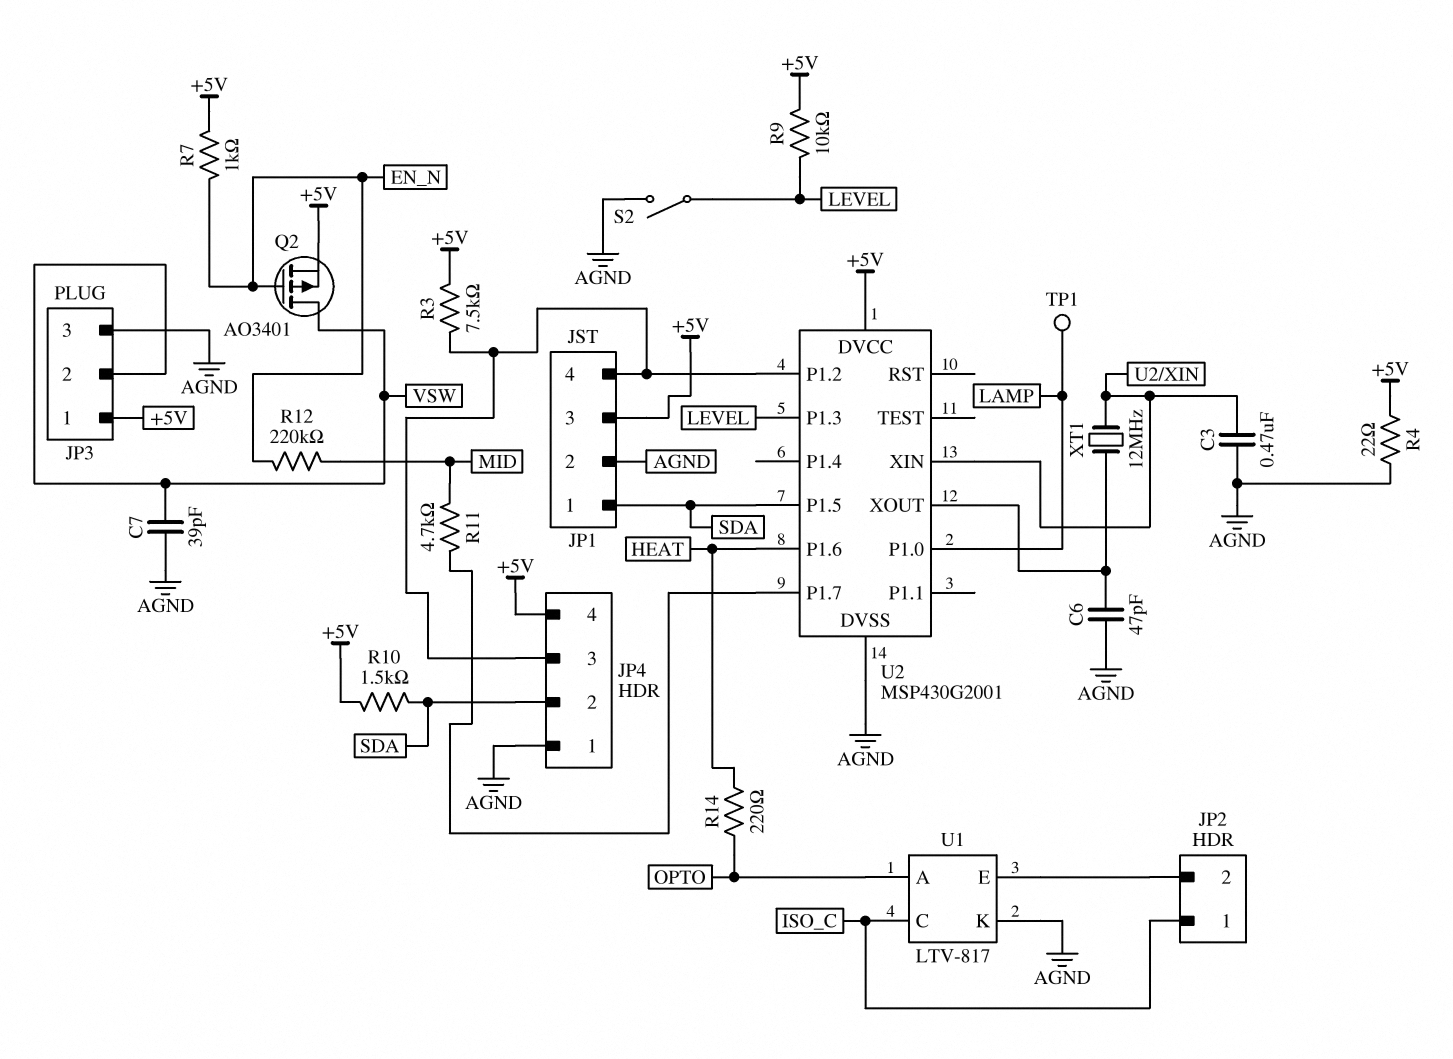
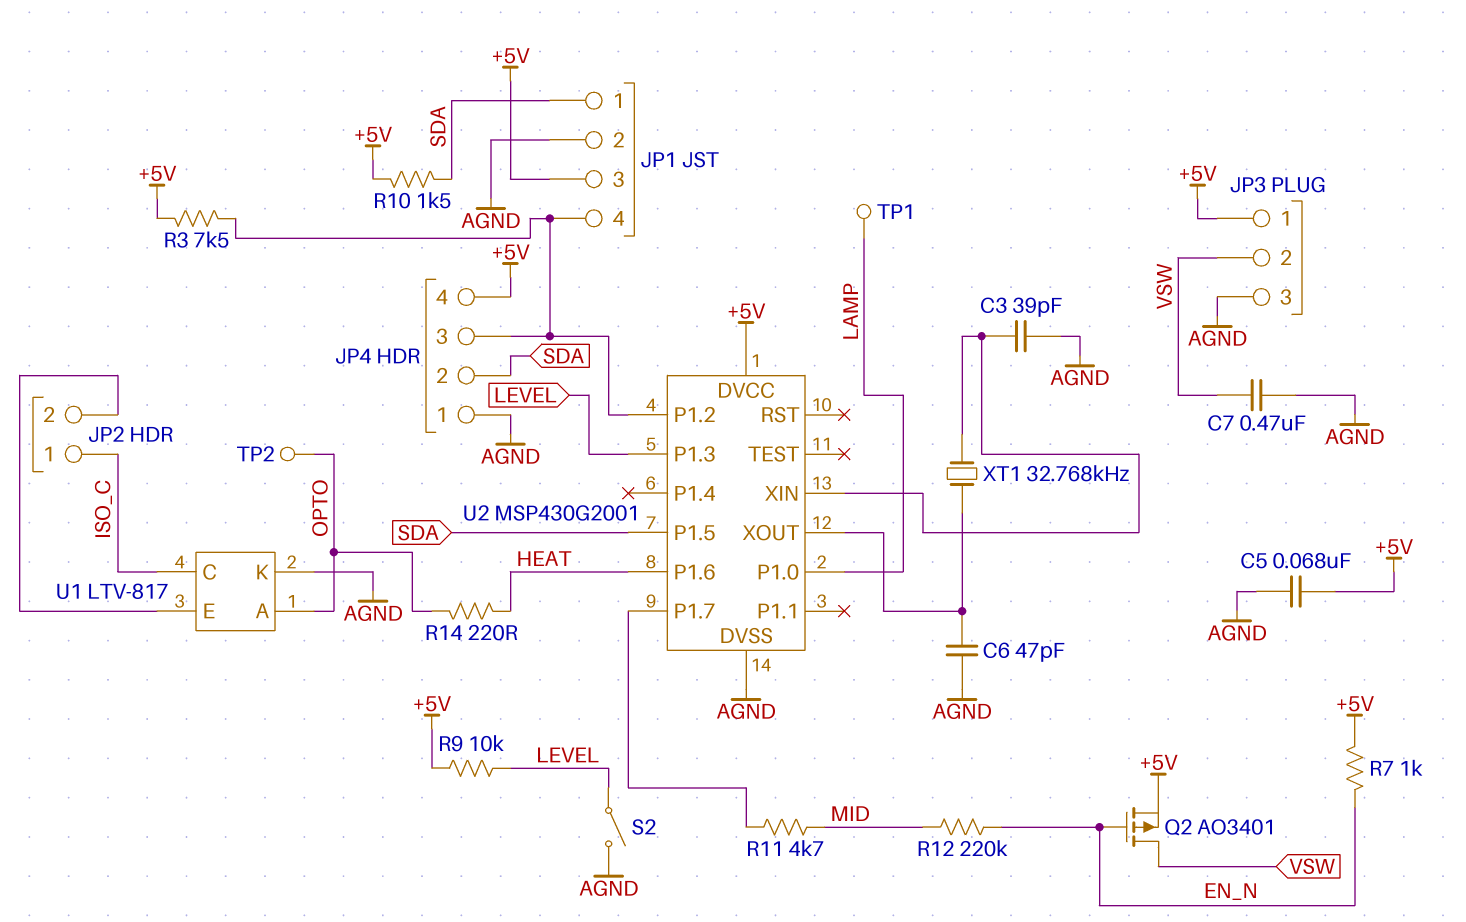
C3: 470nF (AGND, U2/XIN) -> 39pF (AGND, U2/XIN)
C5: none -> 68nF (+5V, AGND)
C7: 39pF (AGND, VSW) -> 470nF (AGND, VSW)
R4: 22 (+5V, AGND) -> none
TP2: none -> test point (OPTO)
XT1: 12MHz (U2/XIN, U2/XOUT) -> 32.768kHz (U2/XIN, U2/XOUT)

